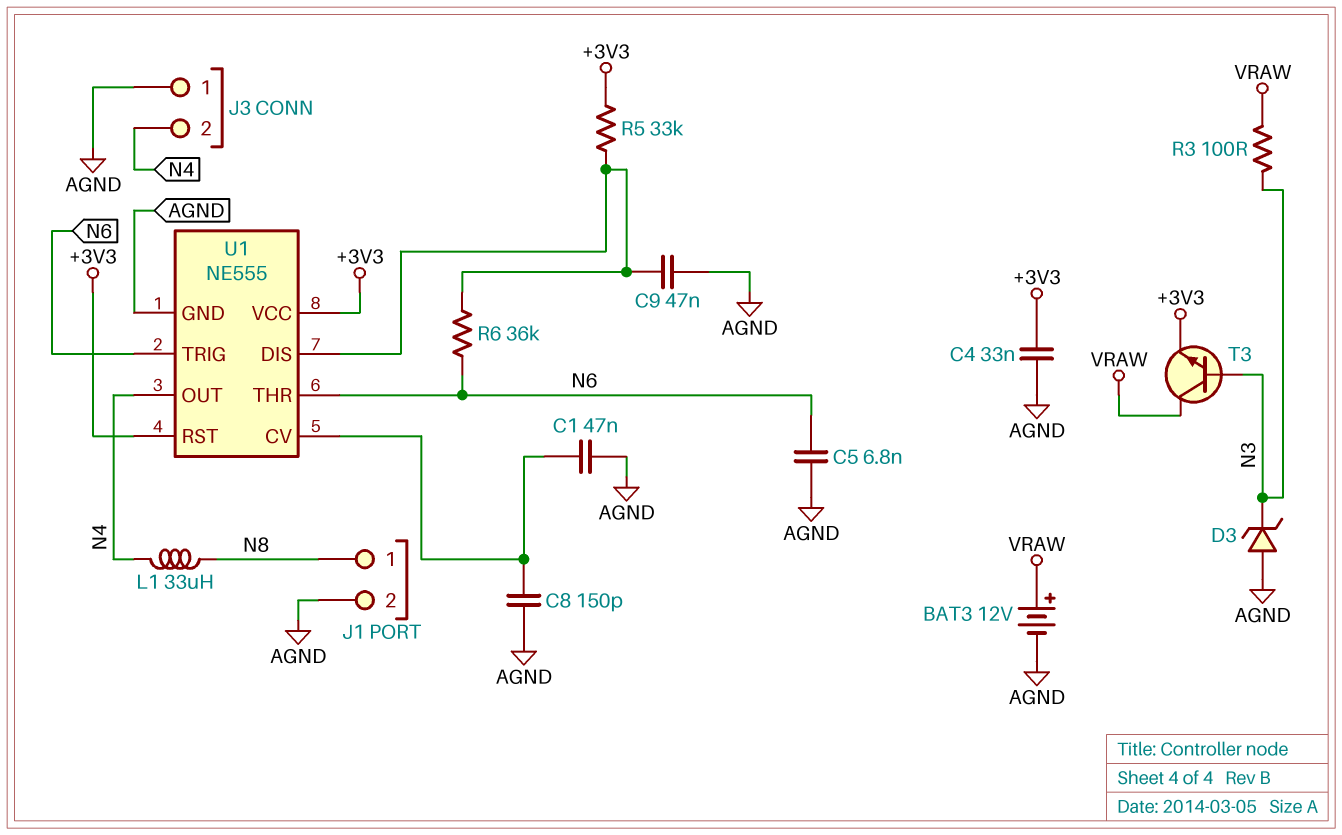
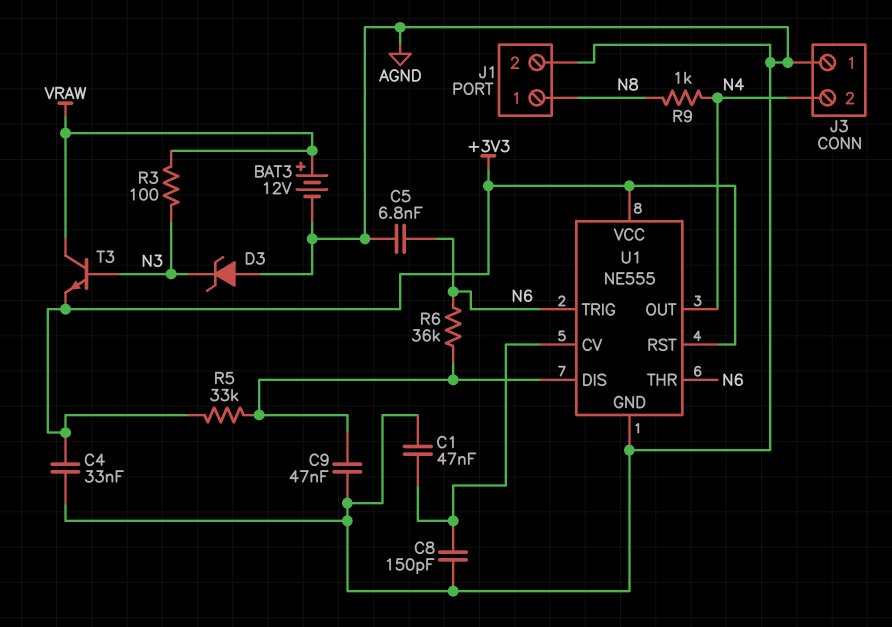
L1: 33uH (N4, N8) -> none
R9: none -> 1k (N4, N8)

